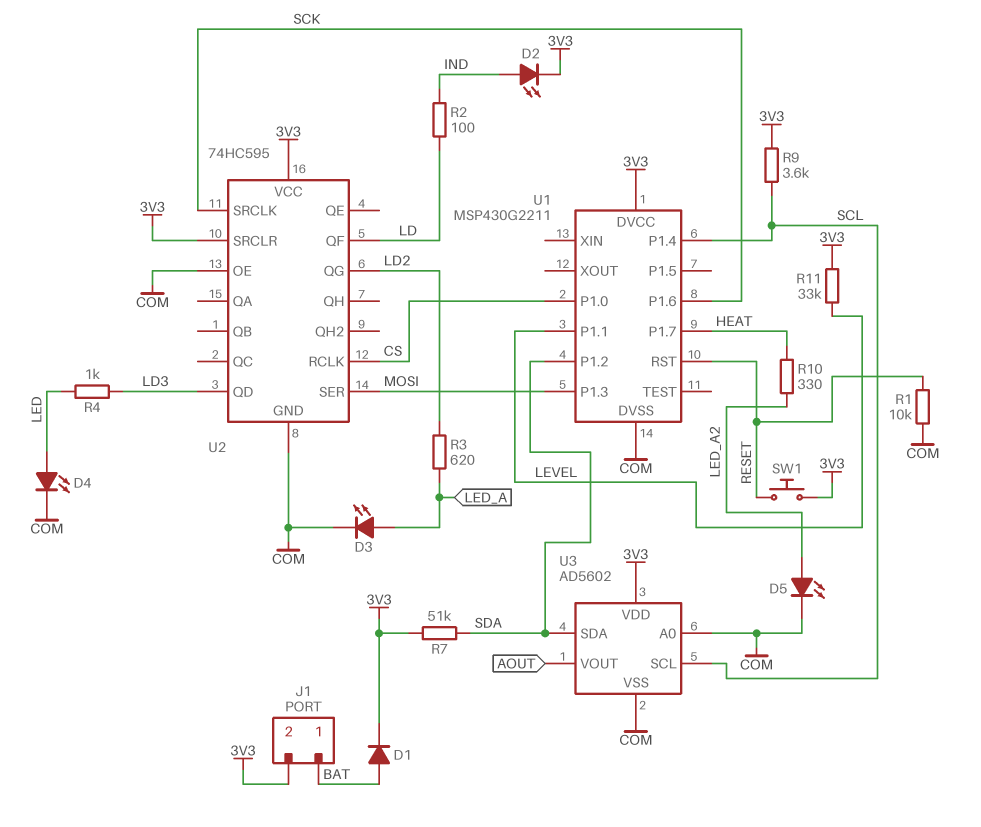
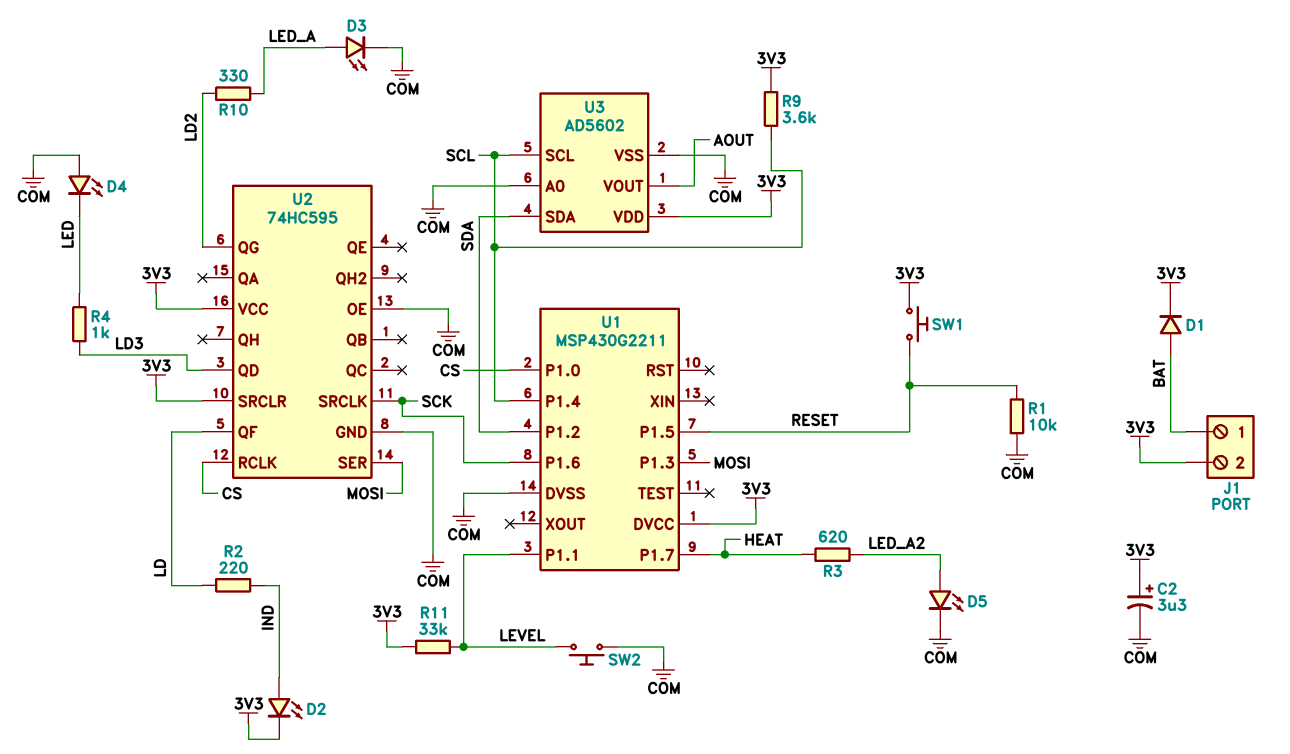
C2: none -> 3.3uF (plus 3V3, minus COM)
D4: LED (A LED, K COM) -> LED (A COM, K LED)
R2: 100 (IND, LD) -> 220 (IND, LD)
R3: 620 (LD2, LED_A) -> 620 (HEAT, LED_A2)
R7: 51k (3V3, SDA) -> none
R10: 330 (HEAT, LED_A2) -> 330 (LD2, LED_A)
SW2: none -> button (COM, LEVEL)
U1 pin P1.5: none -> RESET
U1 pin RST: RESET -> none

